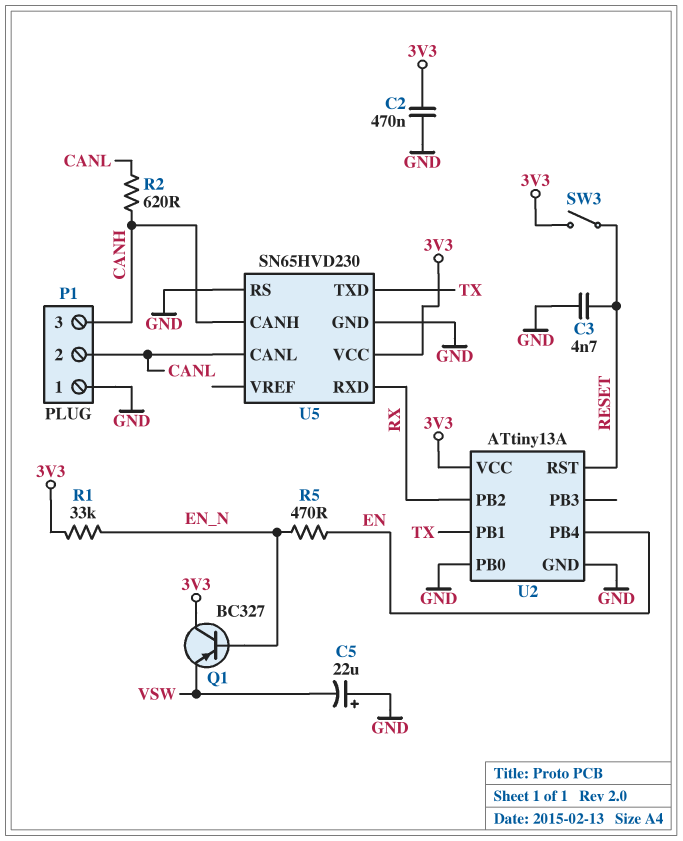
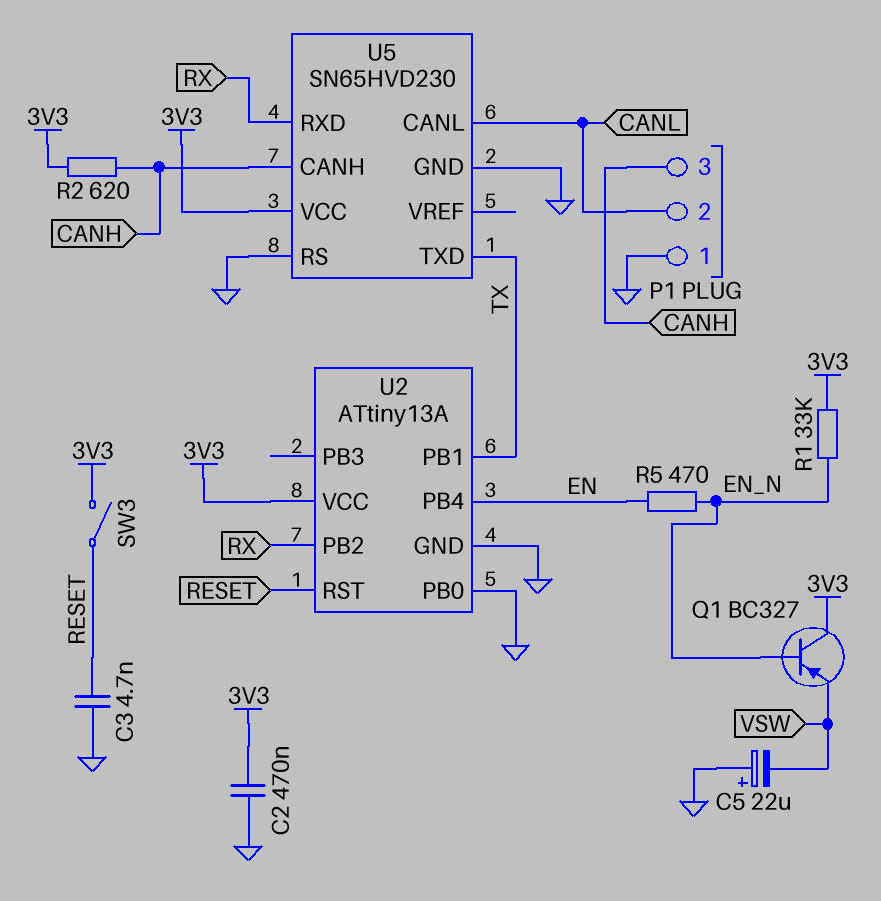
R2: 620 (CANH, CANL) -> 620 (3V3, CANH)

